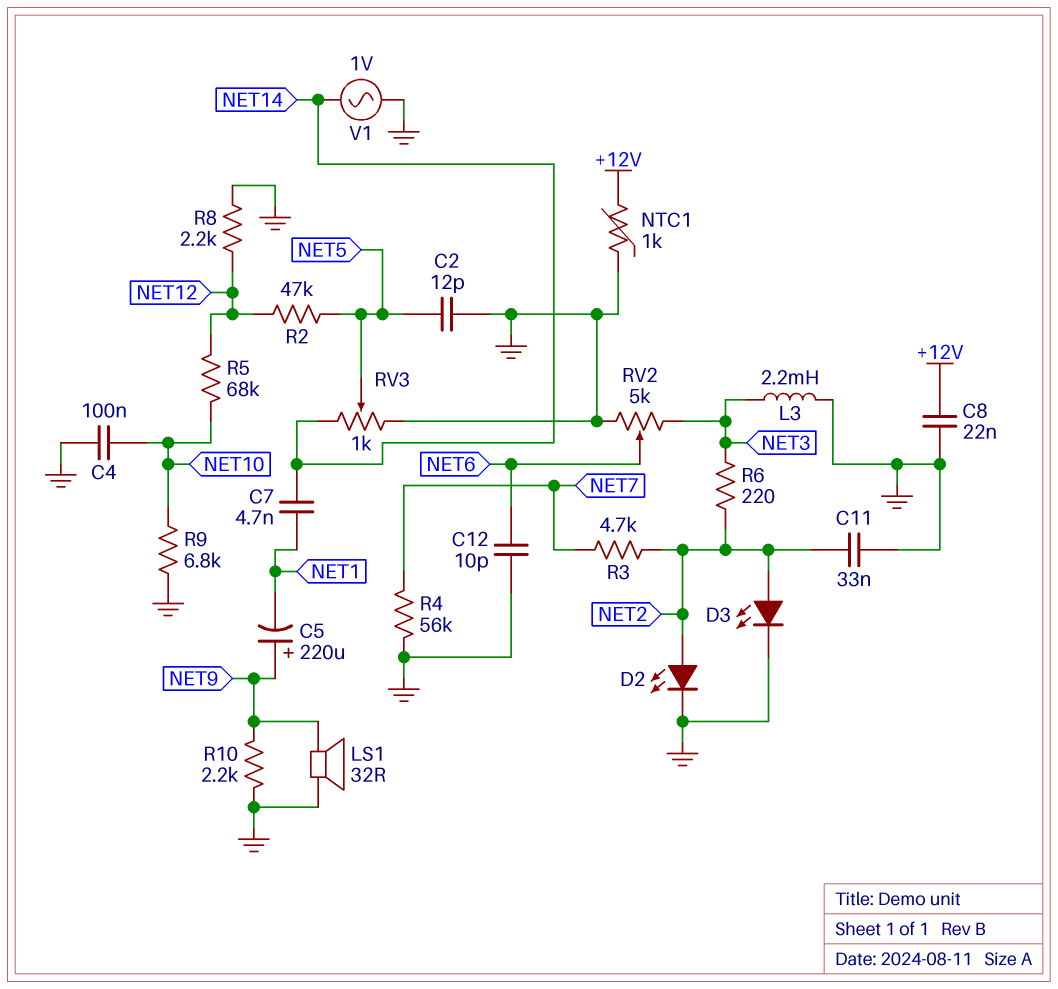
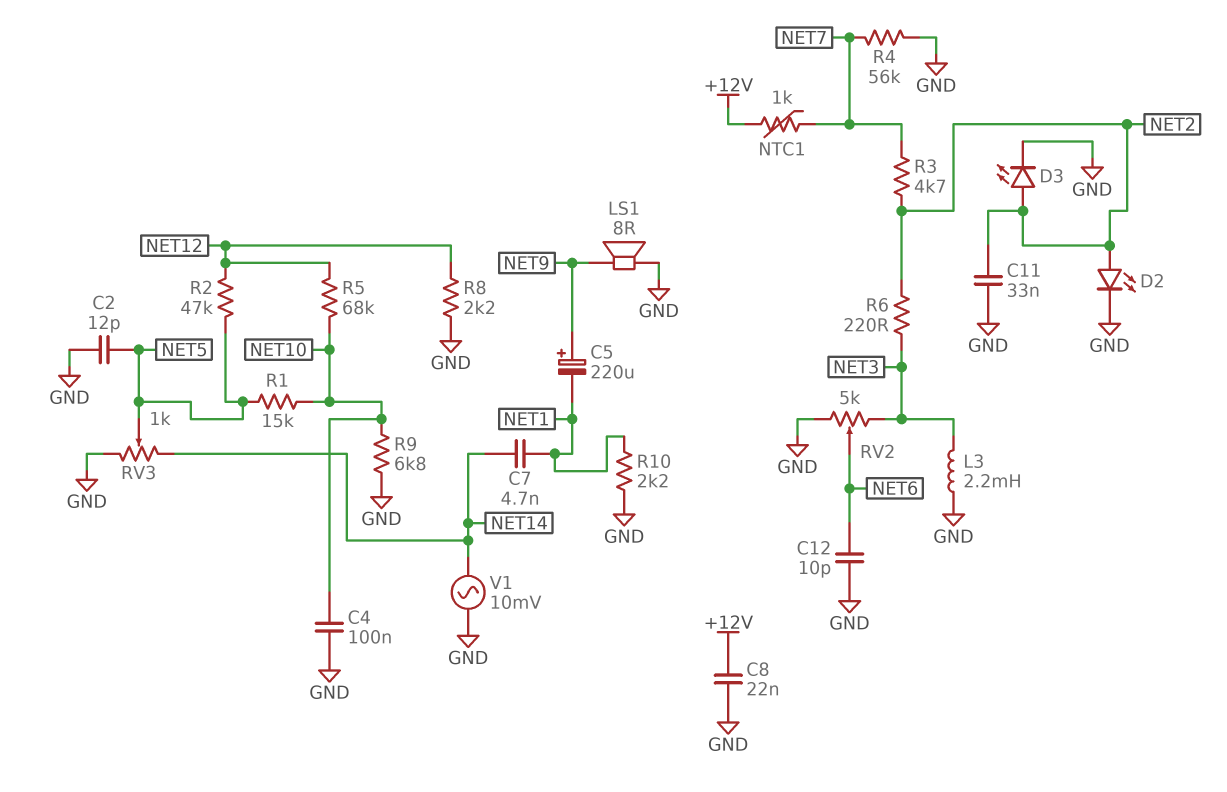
LS1: speaker 32R (GND, NET9) -> speaker 8R (GND, NET9)
NTC1: 1k (+12V, GND) -> 1k (+12V, NET7)
R1: none -> 15k (NET5, NET10)
R10: 2.2k (GND, NET9) -> 2.2k (GND, NET1)
V1: AC 1V (GND, NET14) -> AC 10mV (GND, NET14)

